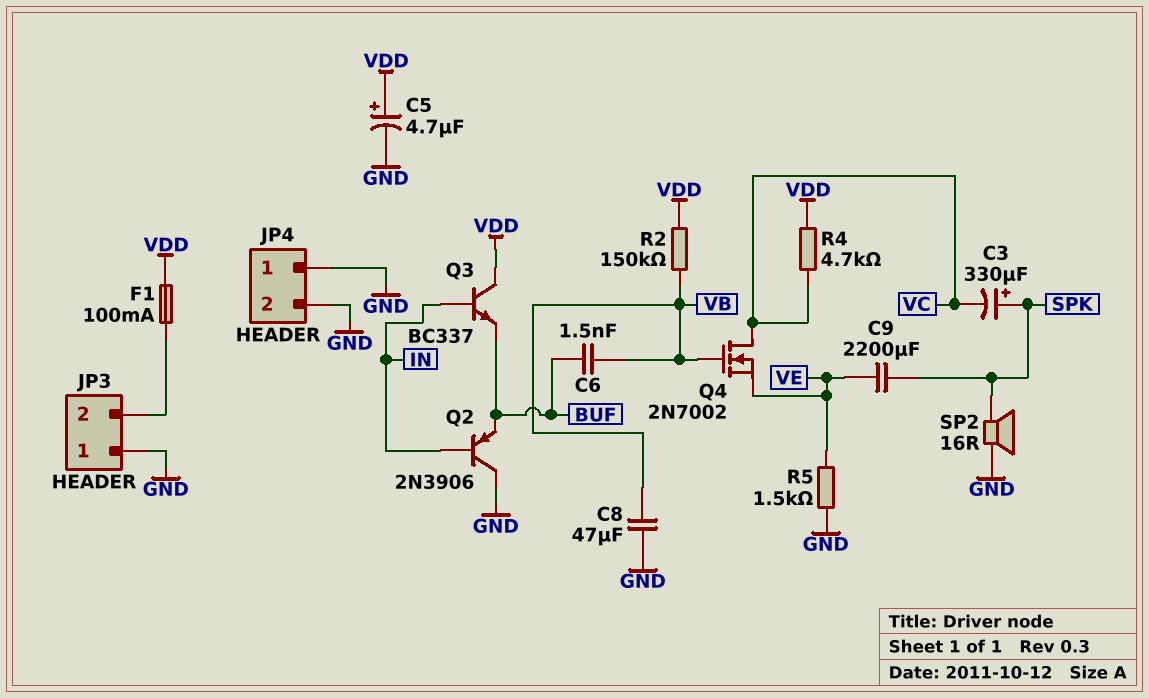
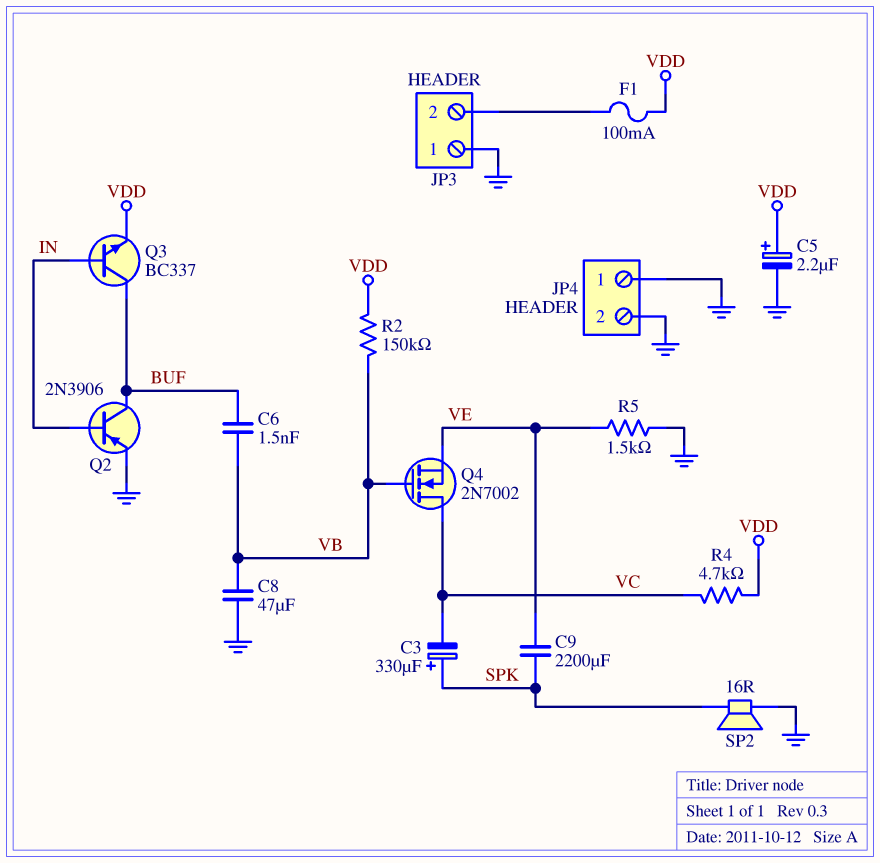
C5: 4.7uF (plus VDD, minus GND) -> 2.2uF (plus VDD, minus GND)
Q2: PNP 2N3906 (B IN, C GND, E BUF) -> PNP 2N3906 (B IN, C BUF, E GND)
Q3: NPN BC337 (B IN, C VDD, E BUF) -> NPN BC337 (B IN, C BUF, E VDD)

